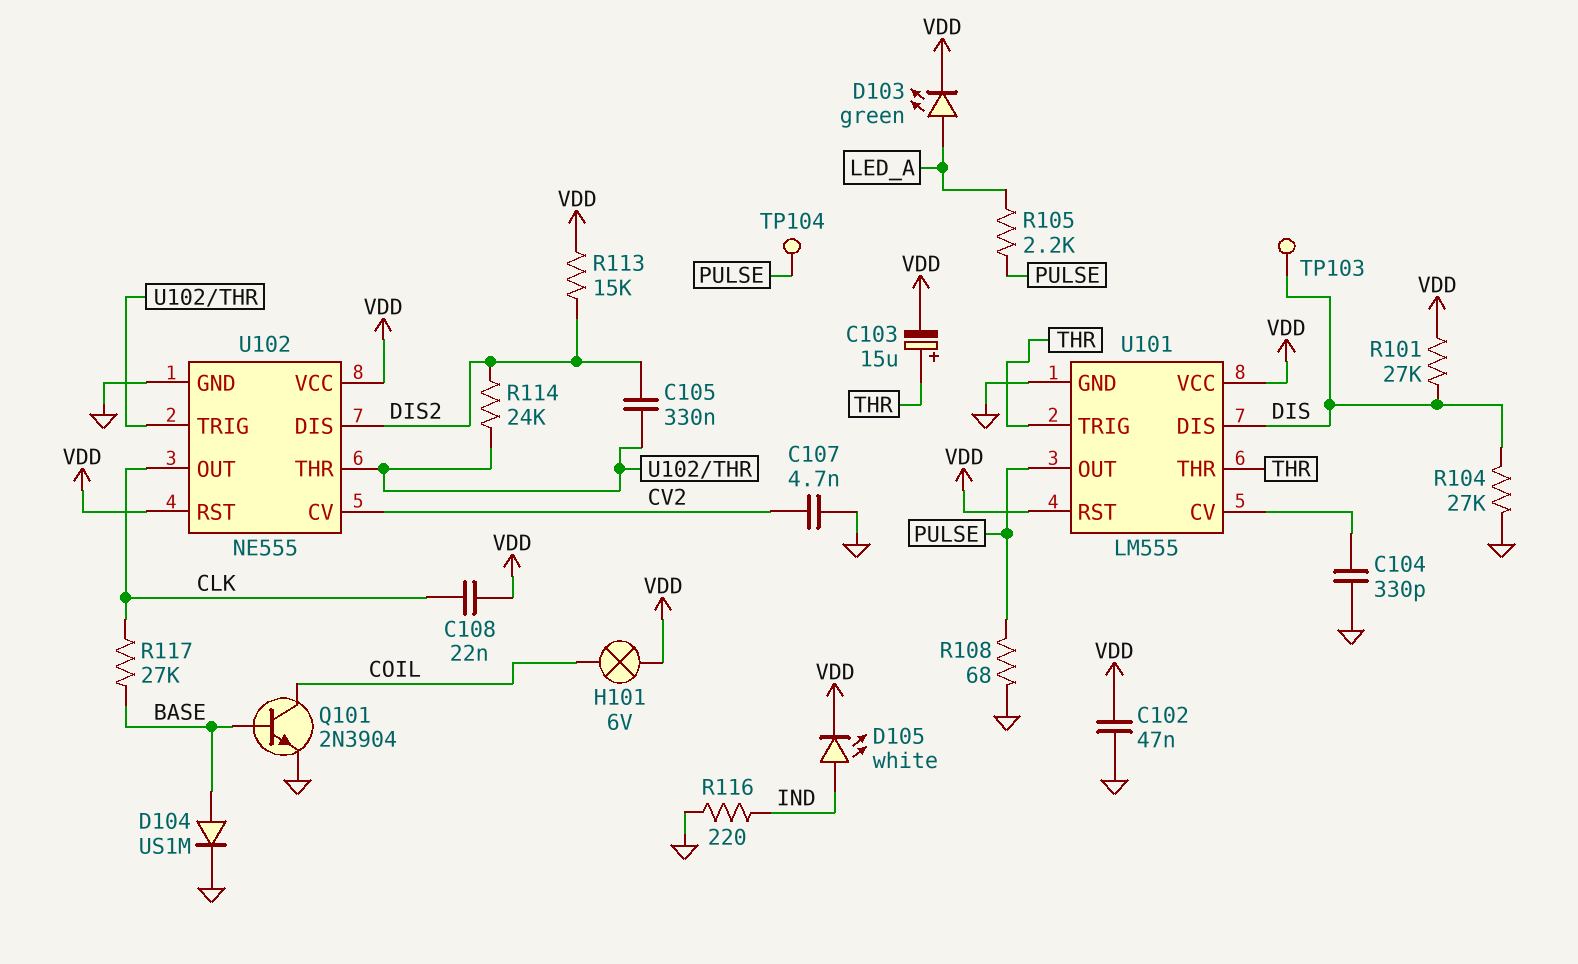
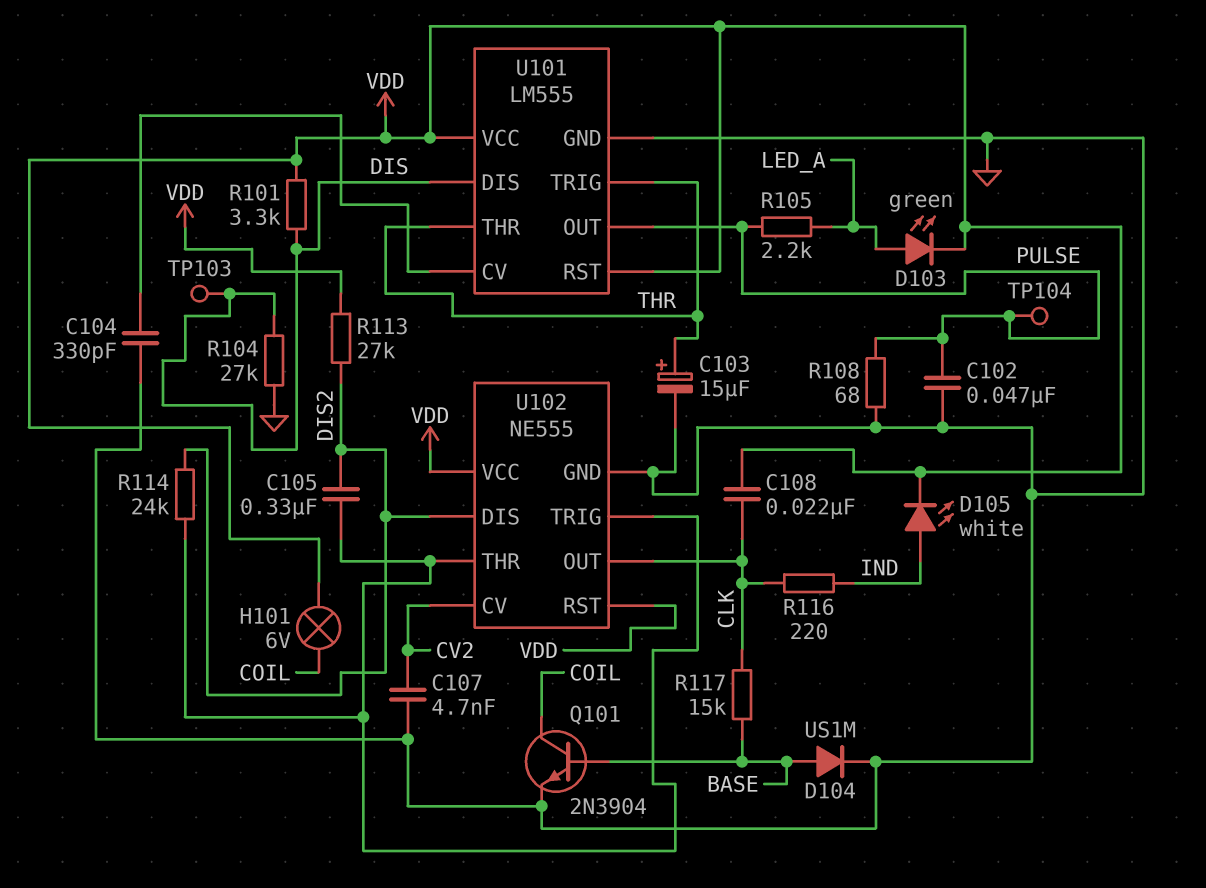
C102: 47nF (GND, VDD) -> 47nF (GND, PULSE)
C103: 15uF (plus THR, minus VDD) -> 15uF (plus THR, minus GND)
R101: 27k (DIS, VDD) -> 3.3k (DIS, VDD)
R113: 15k (DIS2, VDD) -> 27k (DIS2, VDD)
R116: 220 (GND, IND) -> 220 (CLK, IND)
R117: 27k (BASE, CLK) -> 15k (BASE, CLK)

